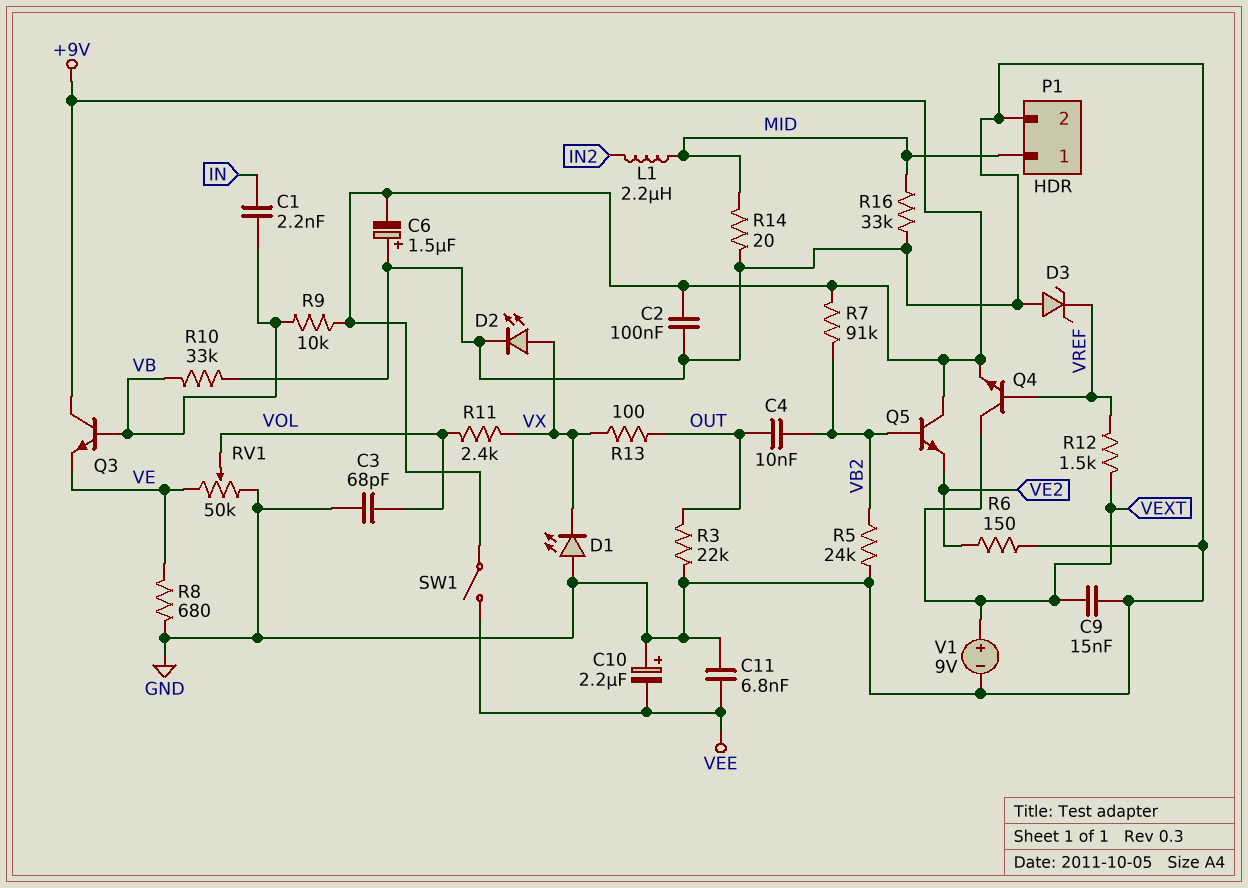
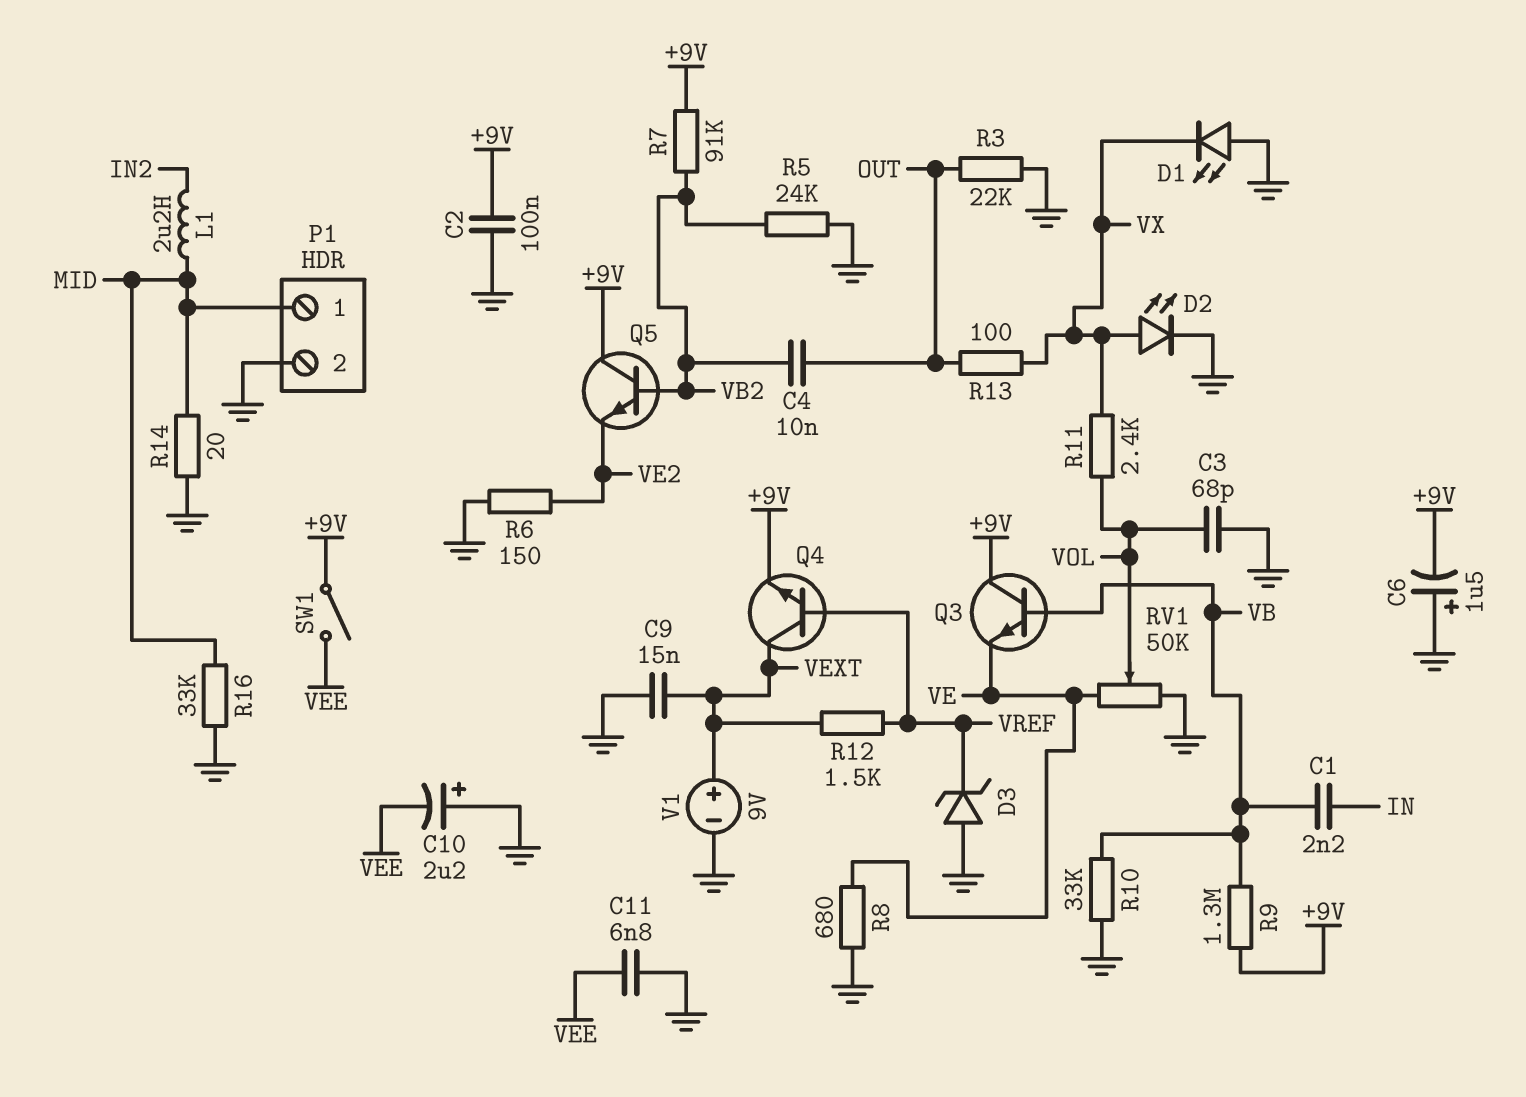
R9: 10k (+9V, VB) -> 1.3M (+9V, VB)

